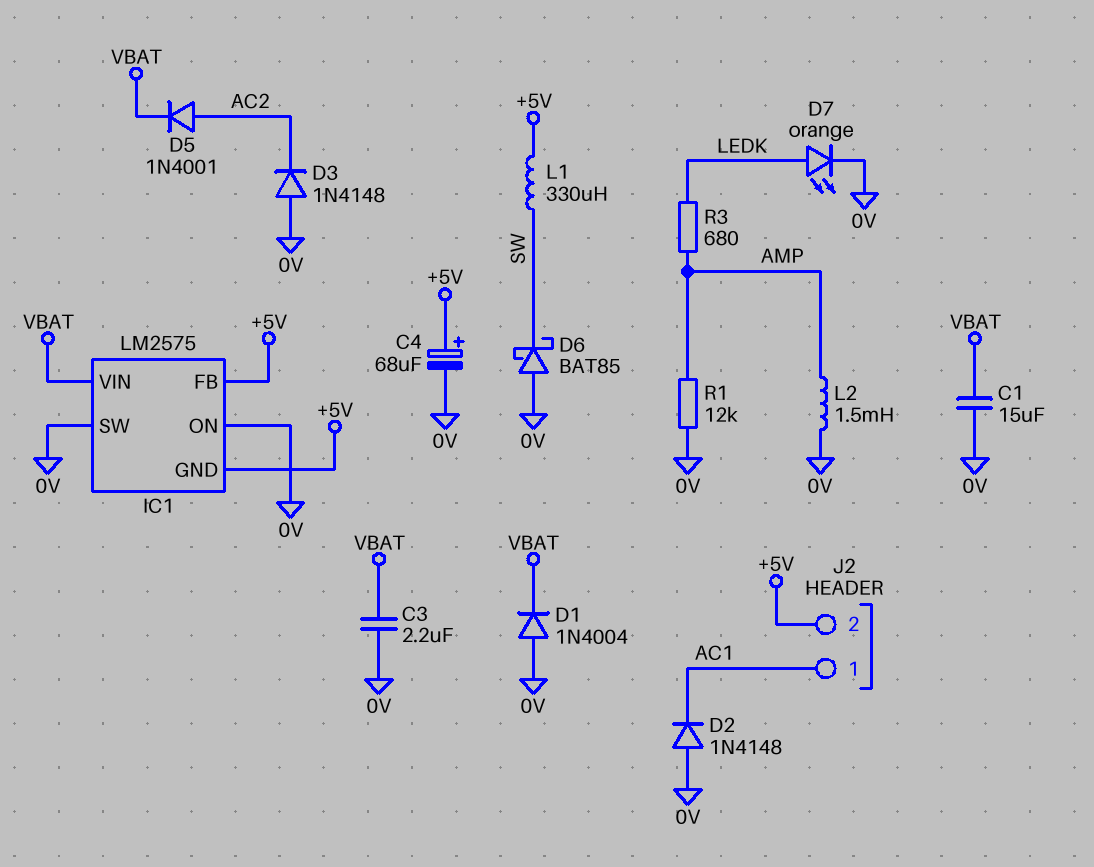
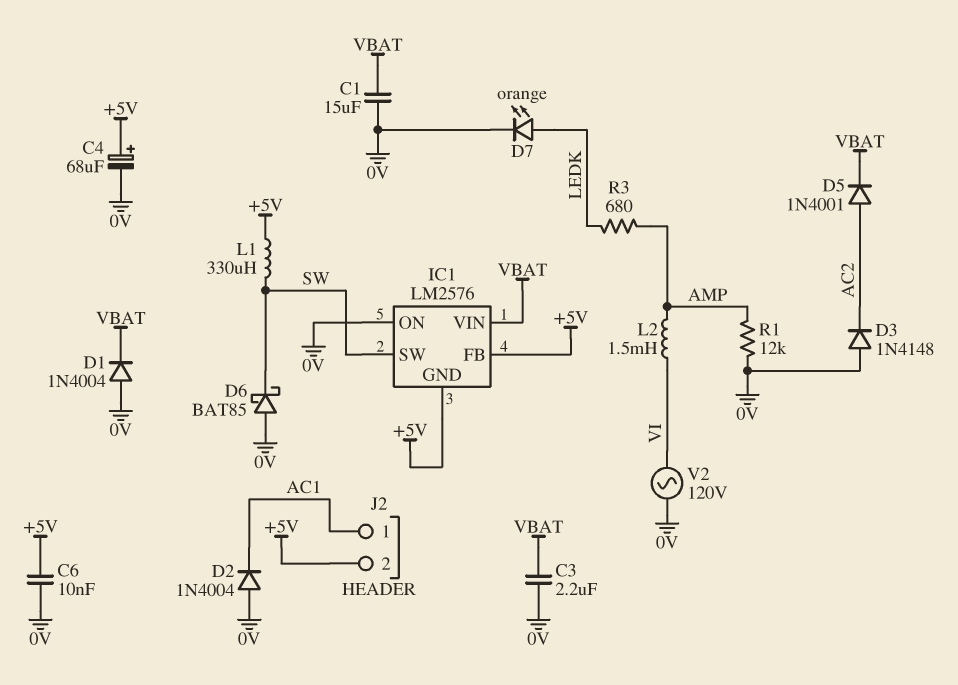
C6: none -> 10nF (+5V, 0V)
D2: diode 1N4148 (A 0V, K AC1) -> diode 1N4004 (A 0V, K AC1)
IC1: LM2575 -> LM2576
IC1 pin SW: 0V -> SW
L2: 1.5mH (0V, AMP) -> 1.5mH (AMP, VI)
V2: none -> AC 120V (0V, VI)

